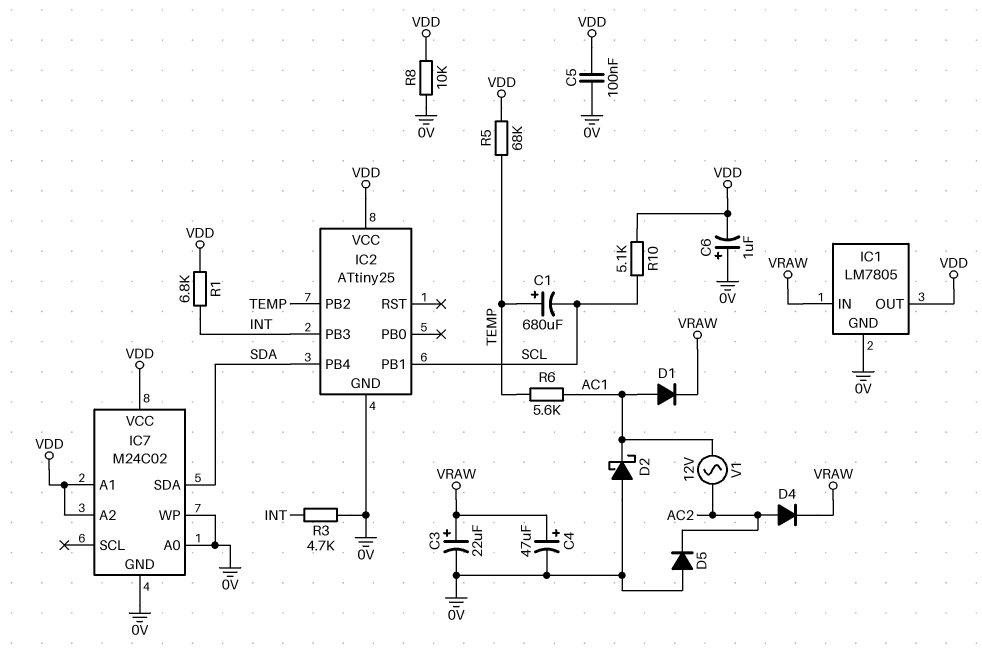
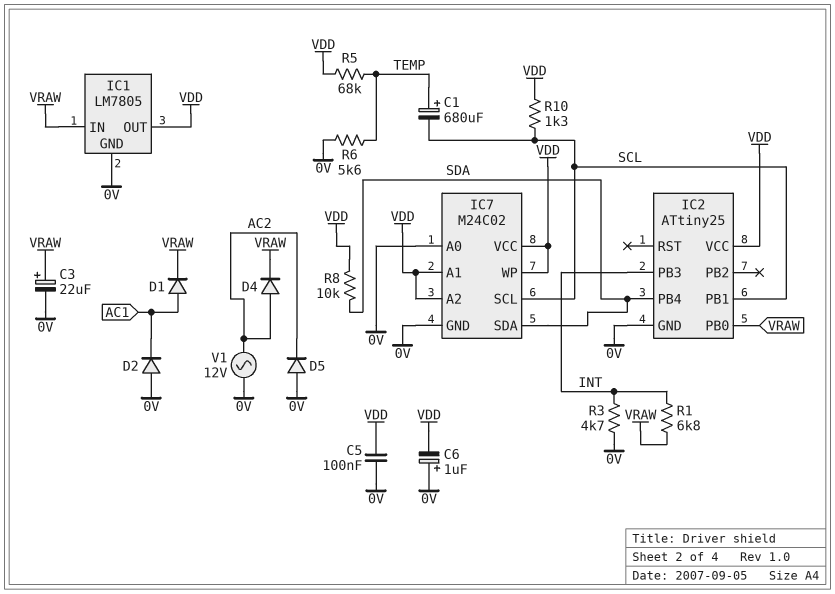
C4: 47uF (plus VRAW, minus 0V) -> none
D2: schottky (A 0V, K AC1) -> diode (A 0V, K AC1)
IC2 pin PB0: none -> VRAW
IC2 pin PB2: TEMP -> none
IC7 pin SCL: none -> SCL
IC7 pin WP: 0V -> VDD
R1: 6.8k (INT, VDD) -> 6.8k (INT, VRAW)
R6: 5.6k (AC1, TEMP) -> 5.6k (0V, TEMP)
R8: 10k (0V, VDD) -> 10k (SDA, VDD)
R10: 5.1k (SCL, VDD) -> 1.3k (SCL, VDD)
V1: AC 12V (AC1, AC2) -> AC 12V (0V, AC2)

